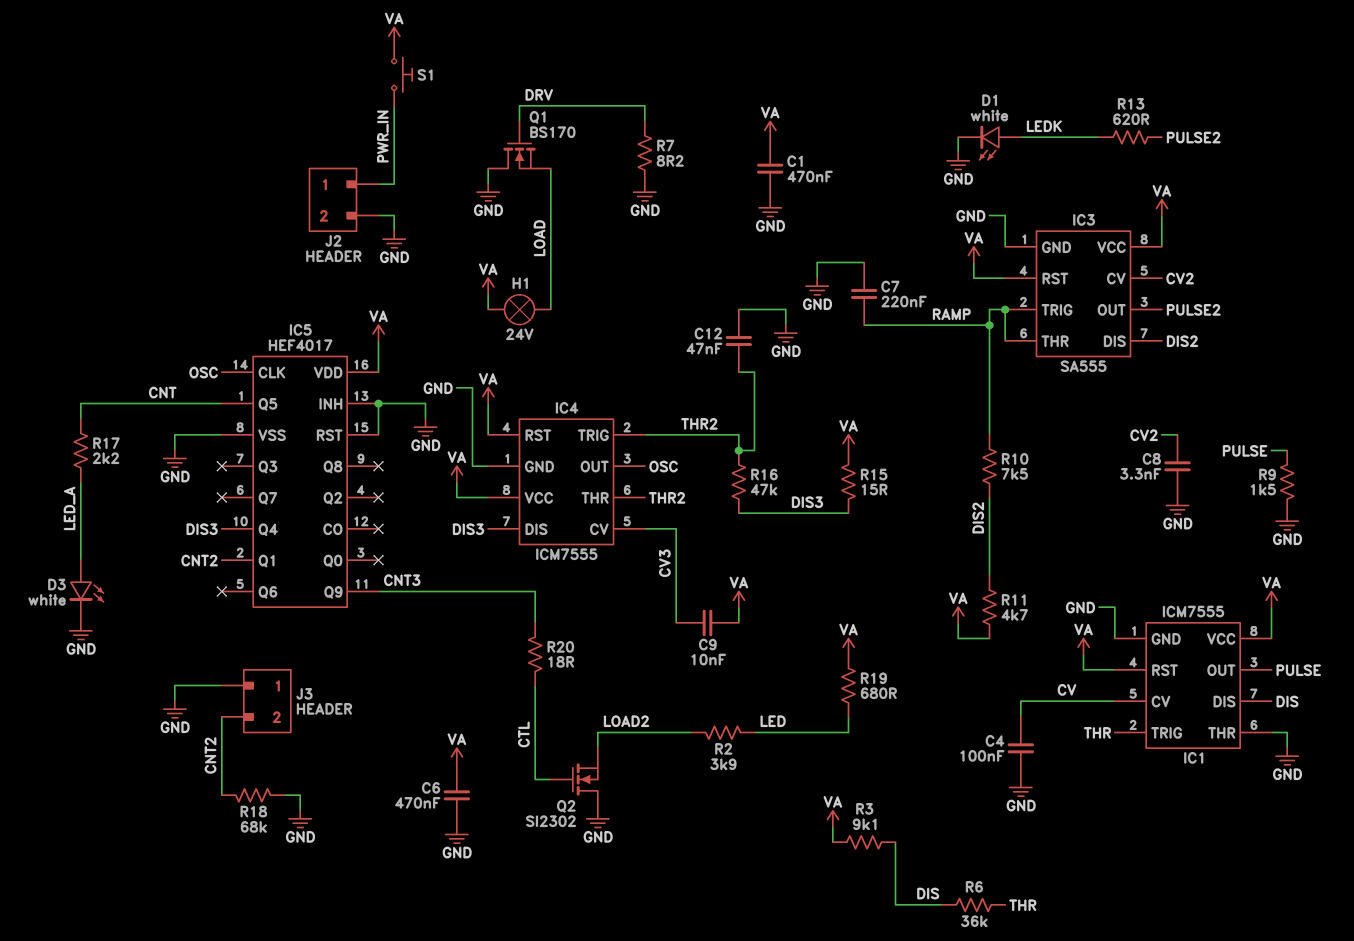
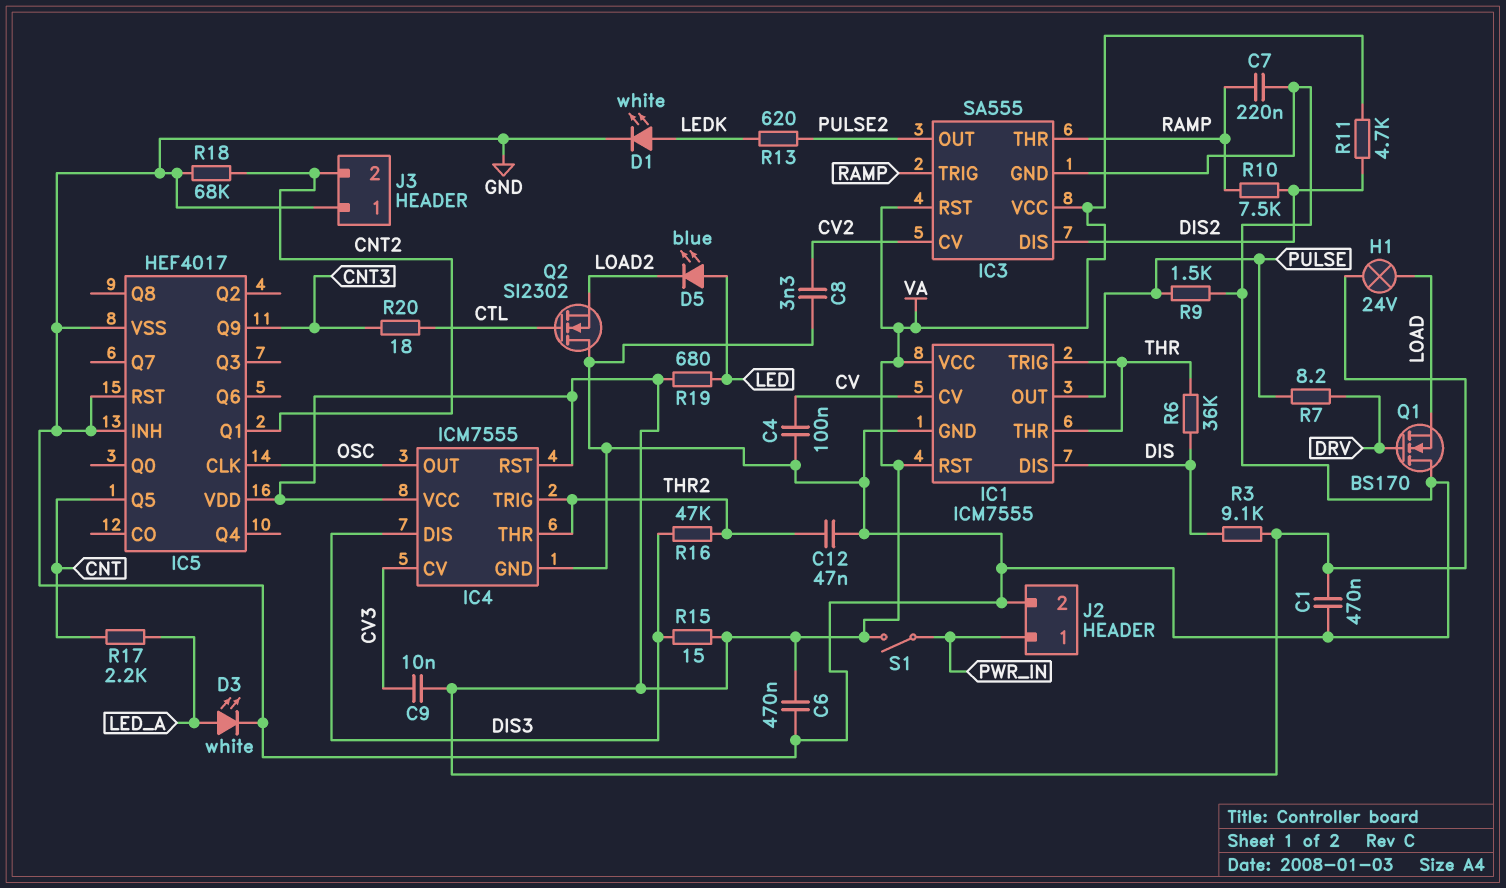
D5: none -> LED blue (A LED, K LOAD2)
IC1 pin THR: GND -> THR
IC5 pin Q4: DIS3 -> none
R2: 3.9k (LED, LOAD2) -> none
R7: 8.2 (DRV, GND) -> 8.2 (DRV, PULSE)
S1: button (PWR_IN, VA) -> switch (PWR_IN, VA)

